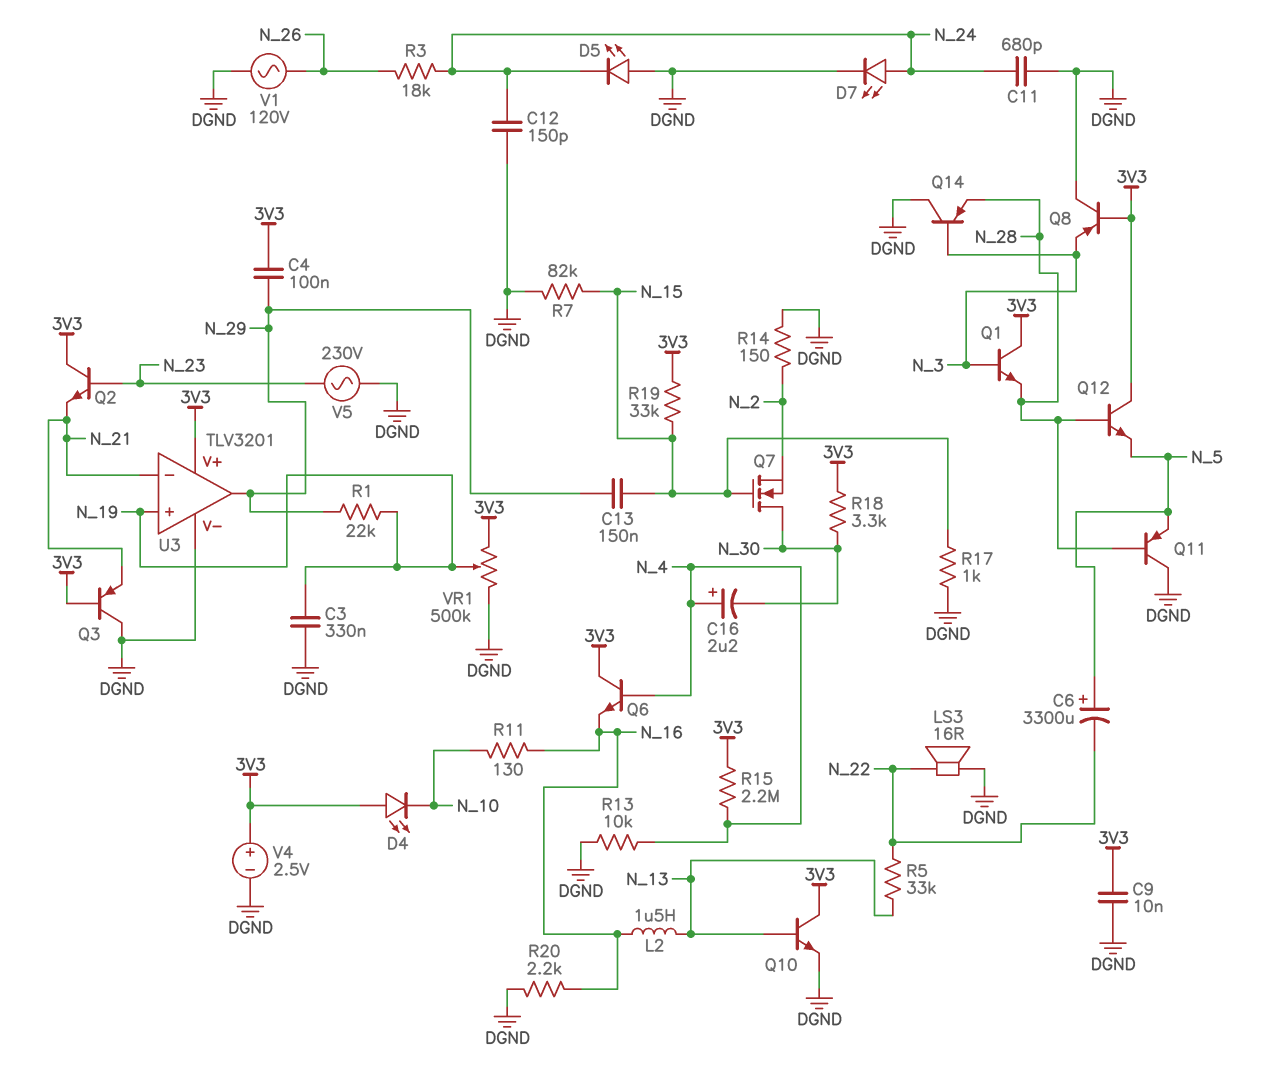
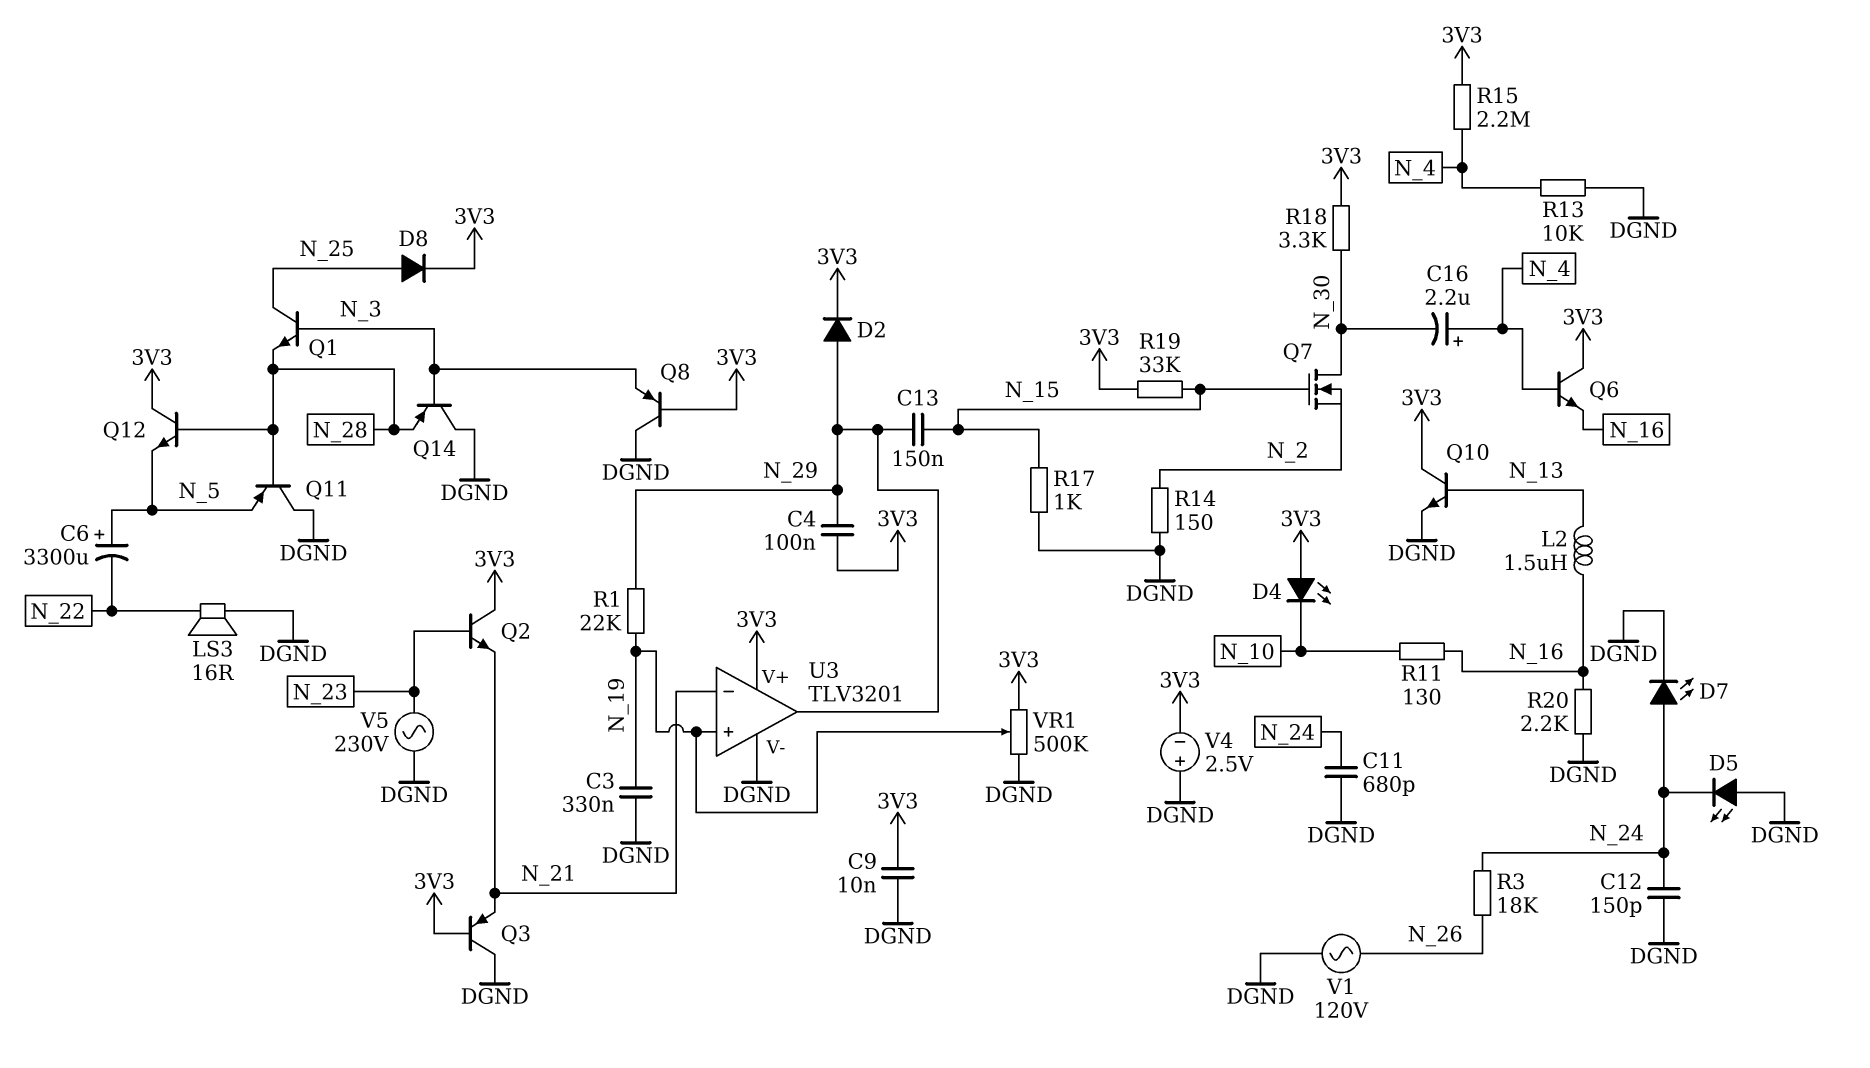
D2: none -> diode (A N_29, K 3V3)
D8: none -> diode (A N_25, K 3V3)
Q1: NPN (B N_3, C 3V3, E N_28) -> NPN (B N_3, C N_25, E N_28)
R5: 33k (N_13, N_22) -> none
R7: 82k (DGND, N_15) -> none
V4: 2.5V (plus 3V3, minus DGND) -> 2.5V (plus DGND, minus 3V3)

